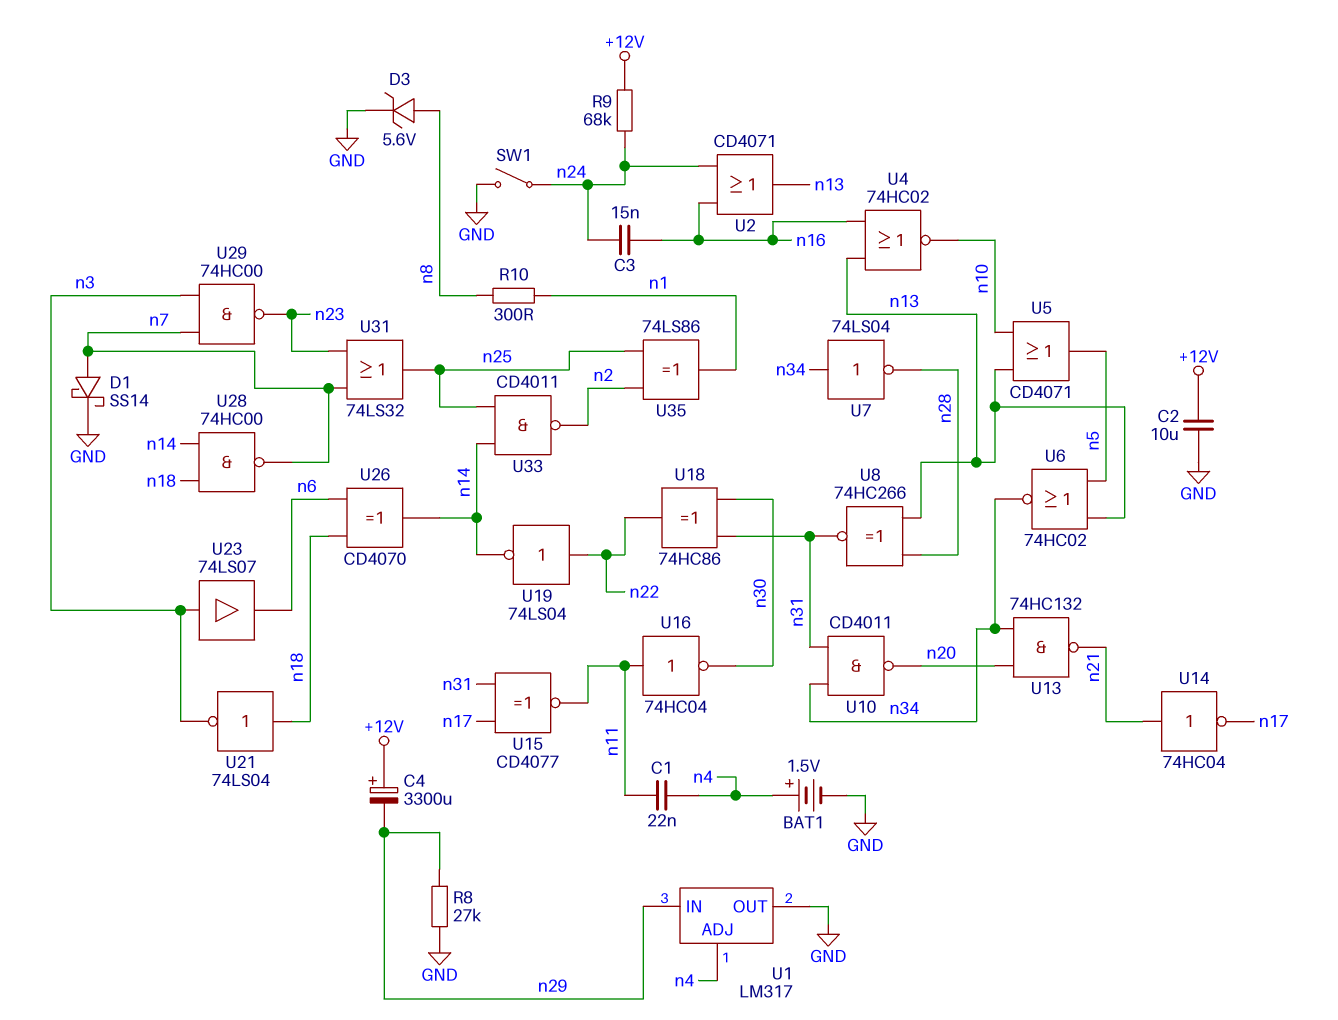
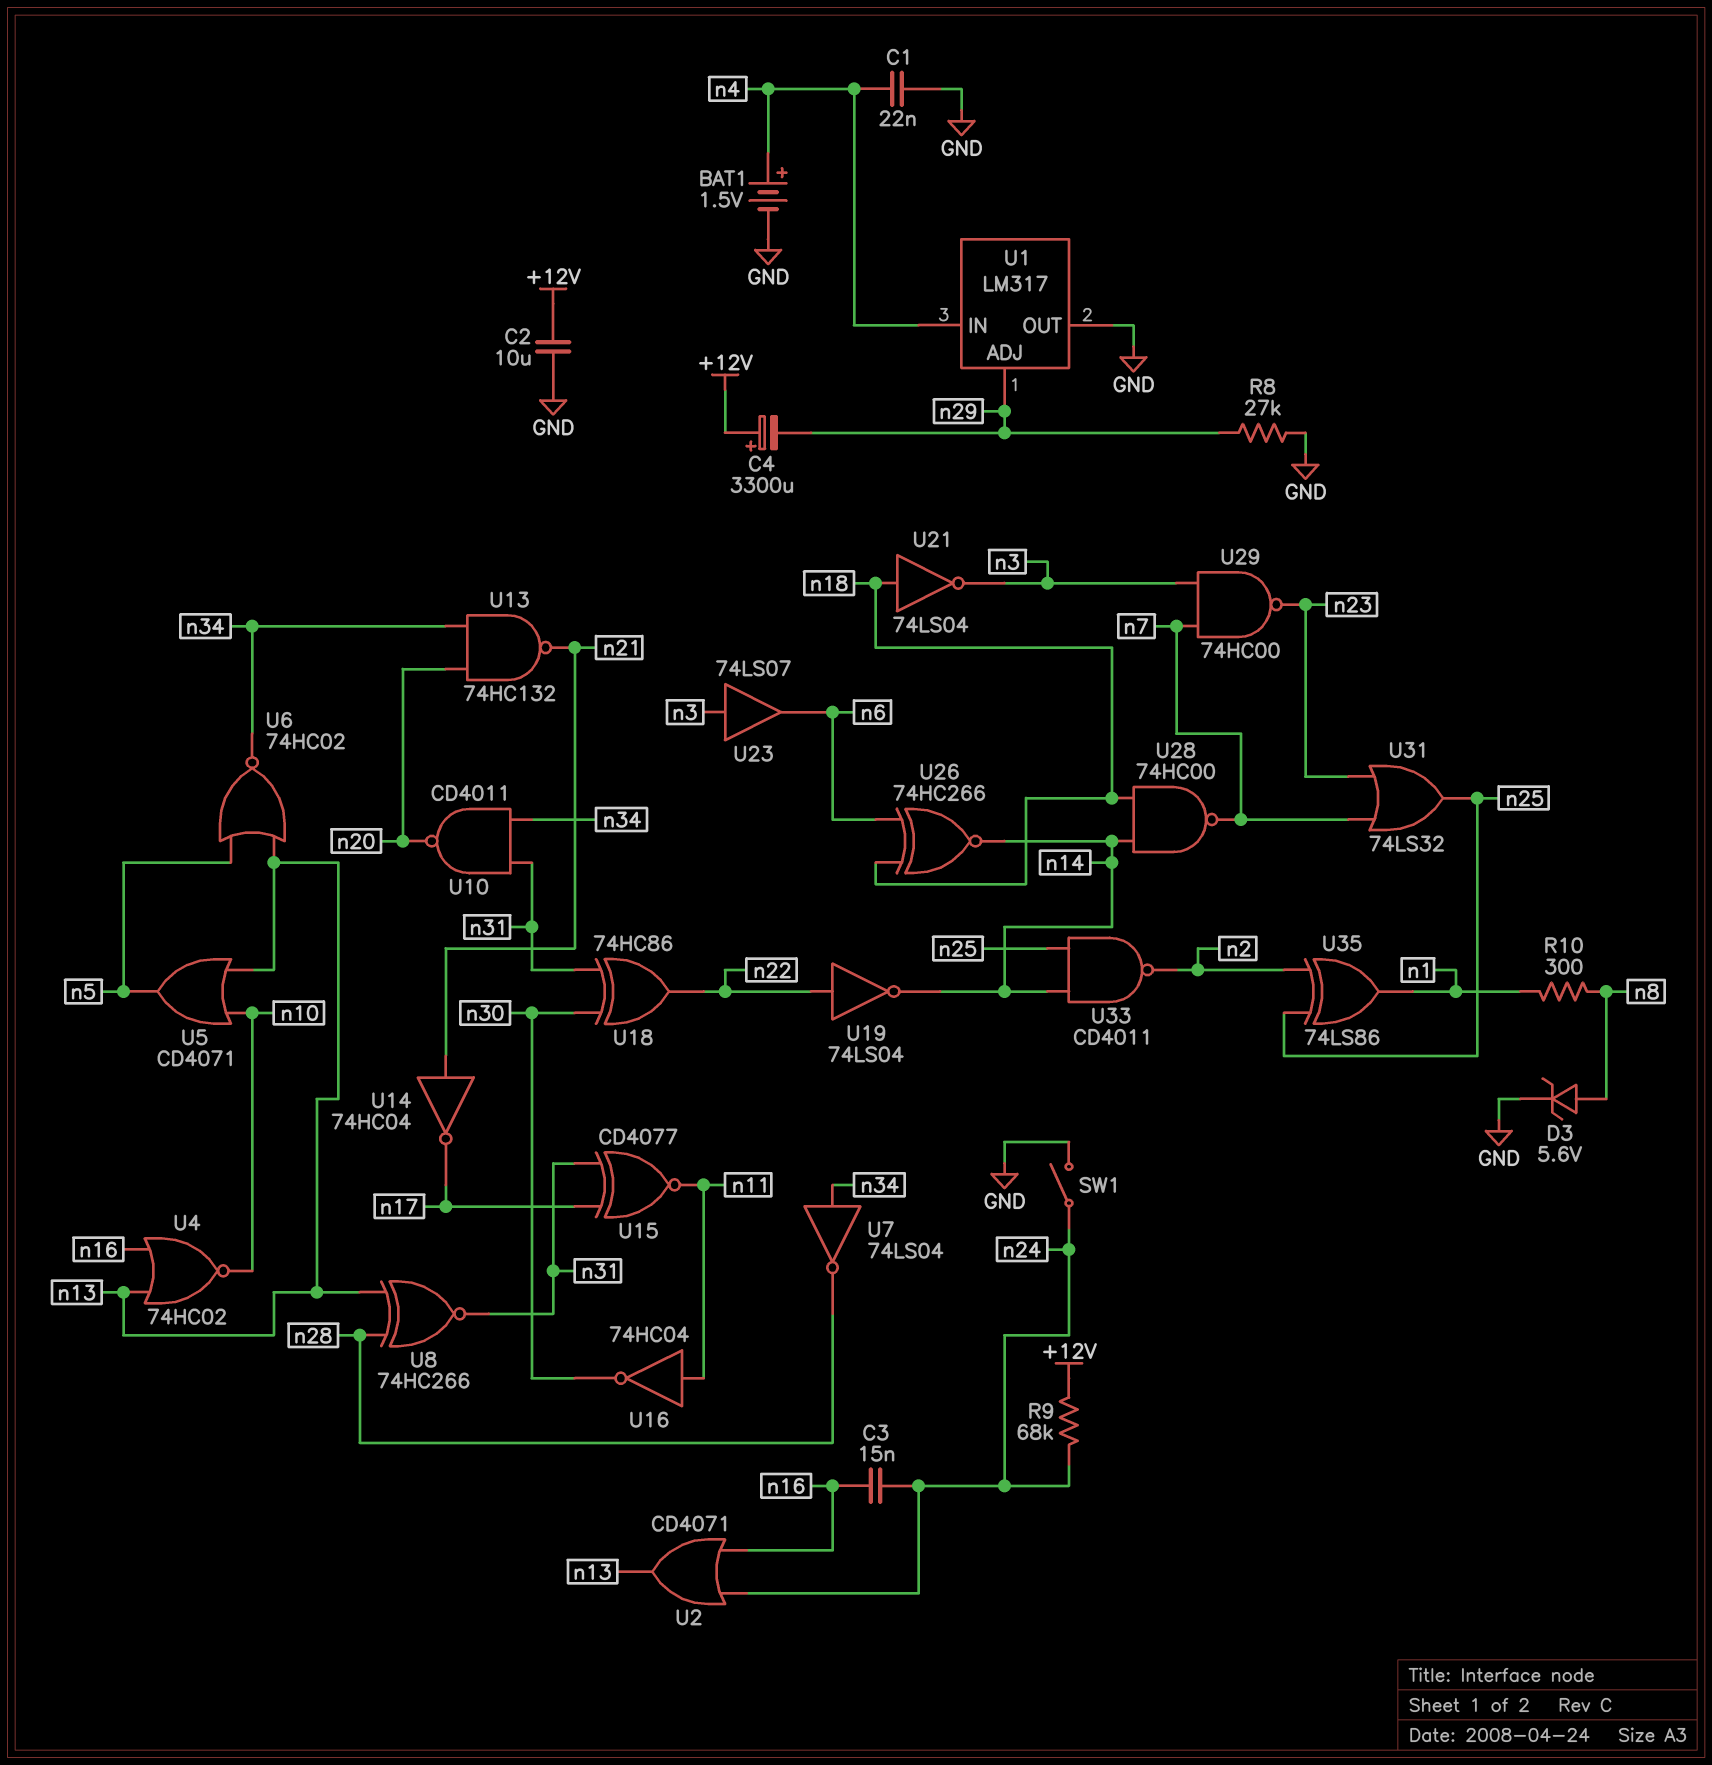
C1: 22nF (n4, n11) -> 22nF (GND, n4)
D1: schottky SS14 (A n7, K GND) -> none
U1 pin ADJ: n4 -> n29
U1 pin IN: n29 -> n4
U26: XOR CD4070 (in n6, in n18, out n14) -> XNOR 74HC266 (in n6, in n18, out n14)

